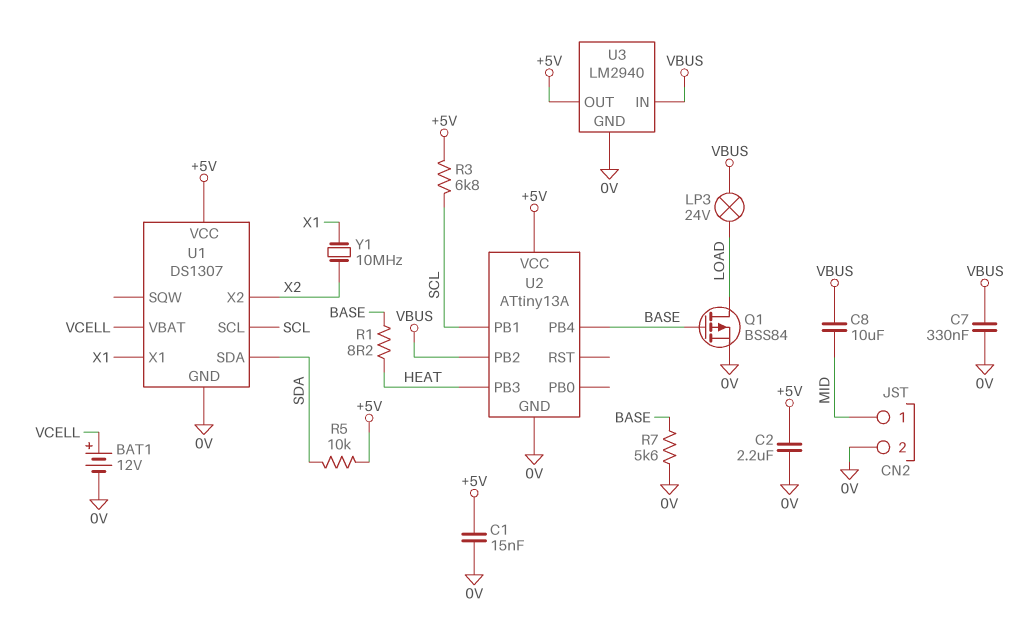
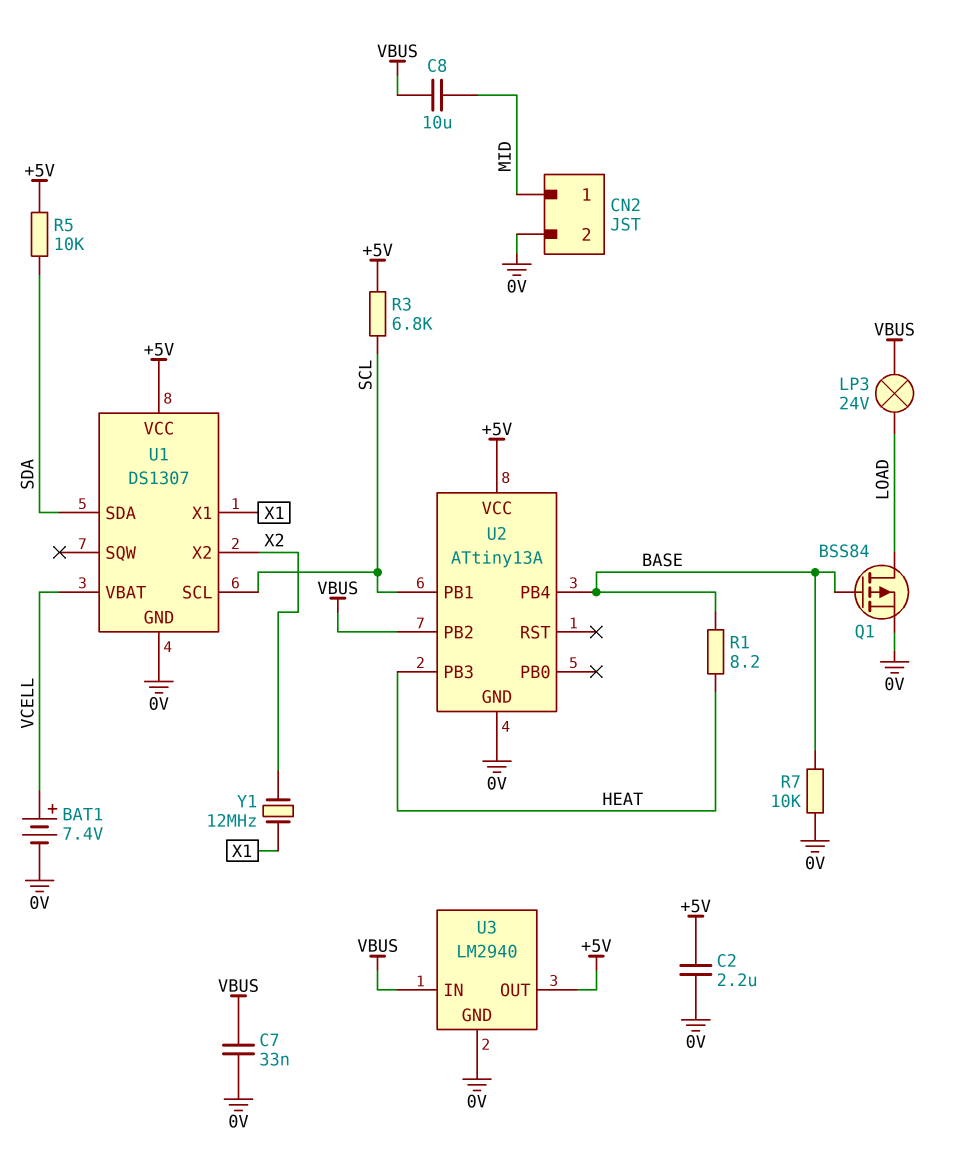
BAT1: 12V (plus VCELL, minus 0V) -> 7.4V (plus VCELL, minus 0V)
C1: 15nF (+5V, 0V) -> none
C7: 330nF (0V, VBUS) -> 33nF (0V, VBUS)
R7: 5.6k (0V, BASE) -> 10k (0V, BASE)
Y1: 10MHz (X1, X2) -> 12MHz (X1, X2)

